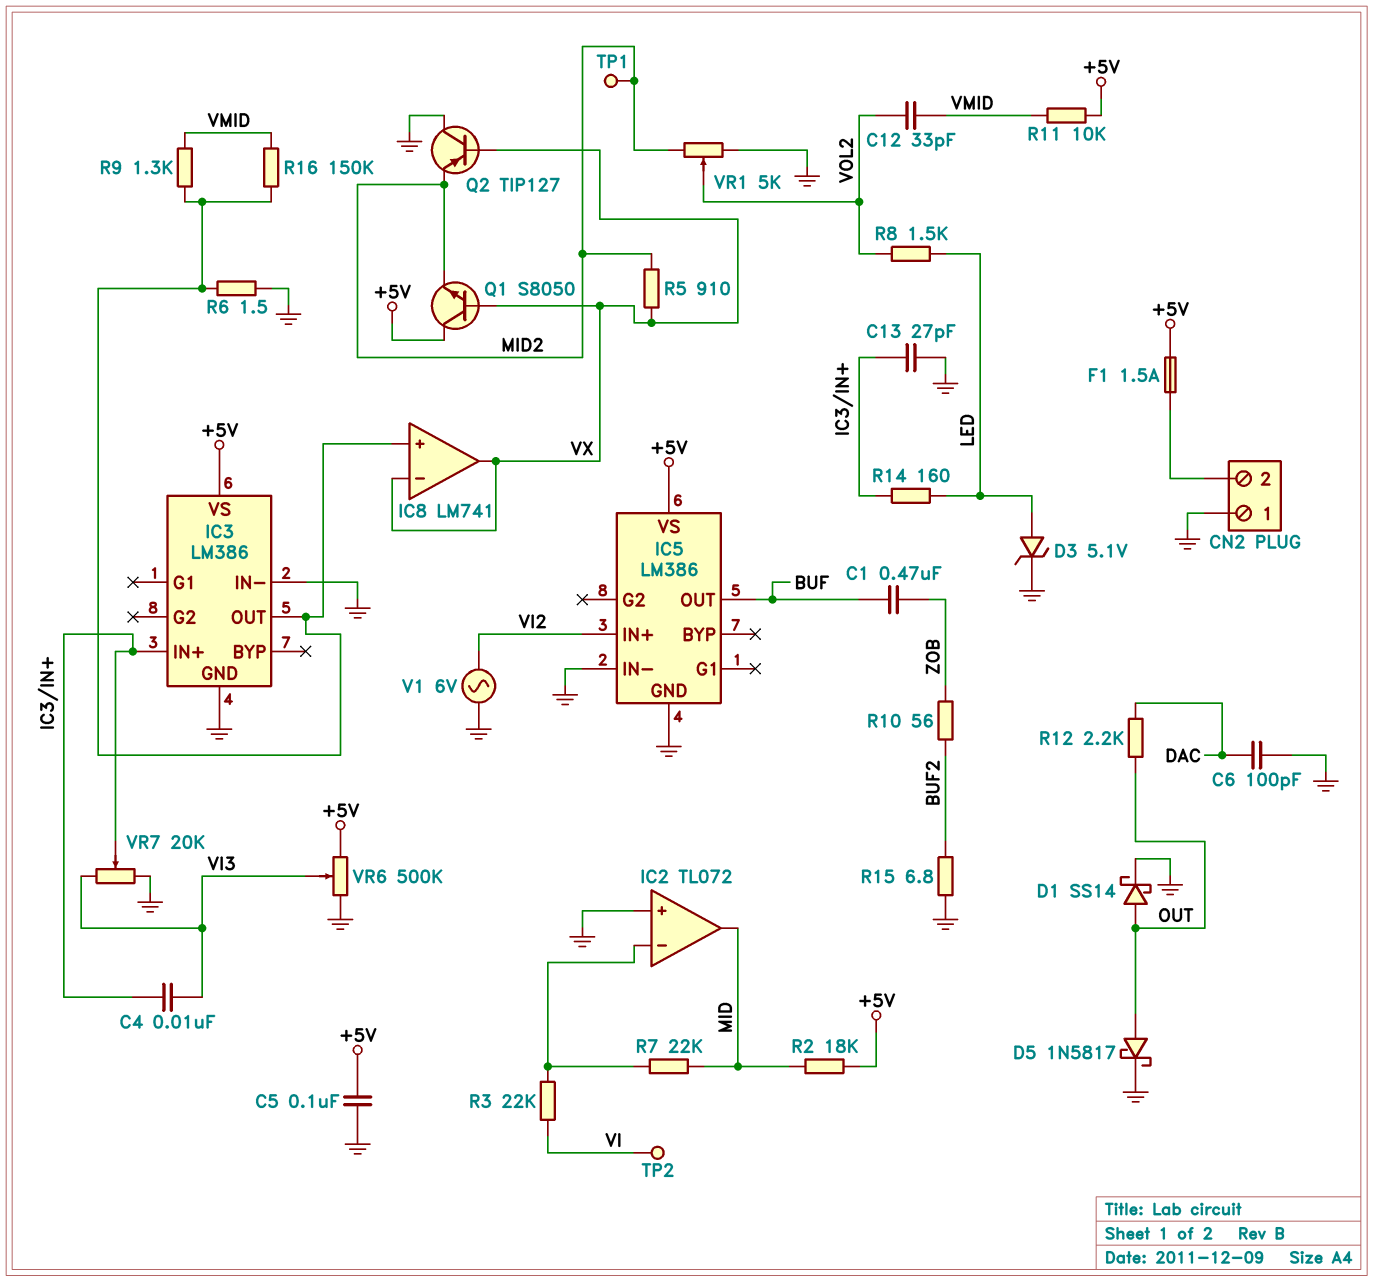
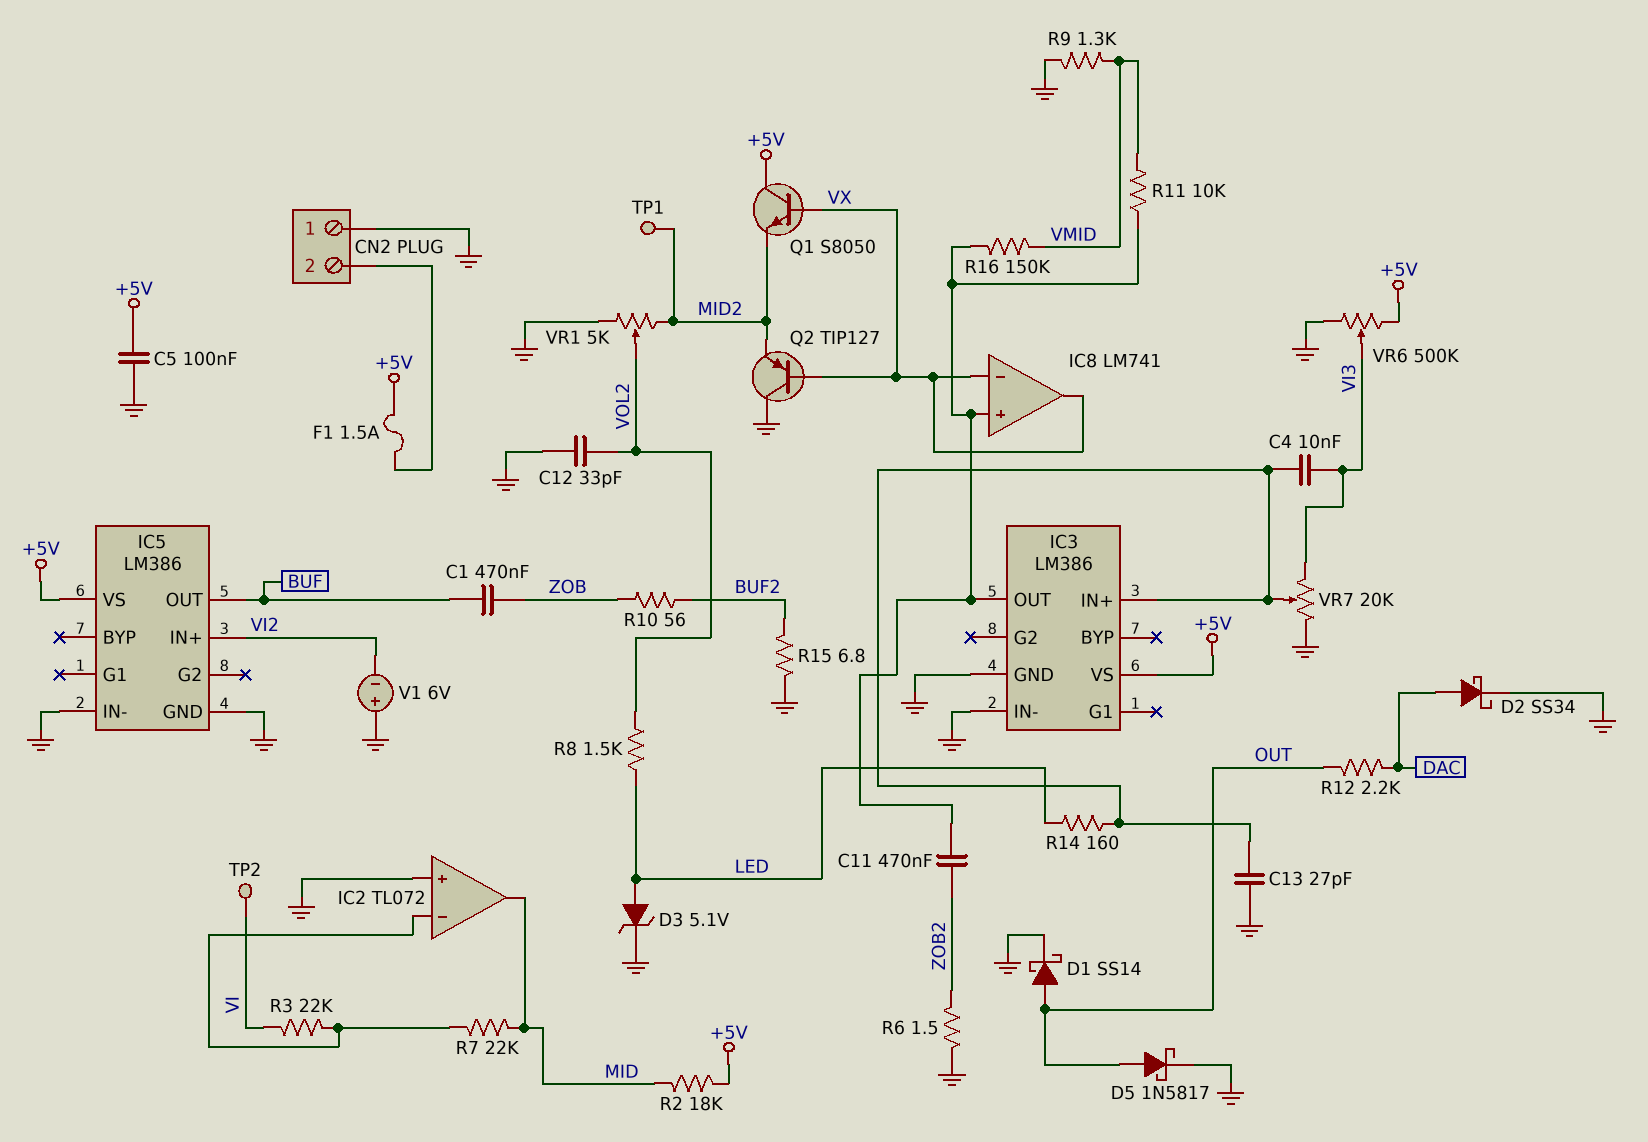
C6: 100pF (DAC, GND) -> none
C11: none -> 470nF (IC3/OUT, ZOB2)
C12: 33pF (VMID, VOL2) -> 33pF (GND, VOL2)
D2: none -> schottky SS34 (A DAC, K GND)
R5: 910 (MID2, VX) -> none
R6: 1.5 (GND, IC3/OUT) -> 1.5 (GND, ZOB2)
R9: 1.3k (IC3/OUT, VMID) -> 1.3k (GND, VMID)
R11: 10k (+5V, VMID) -> 10k (IC3/OUT, VMID)
V1: AC 6V (GND, VI2) -> 6V (plus GND, minus VI2)

